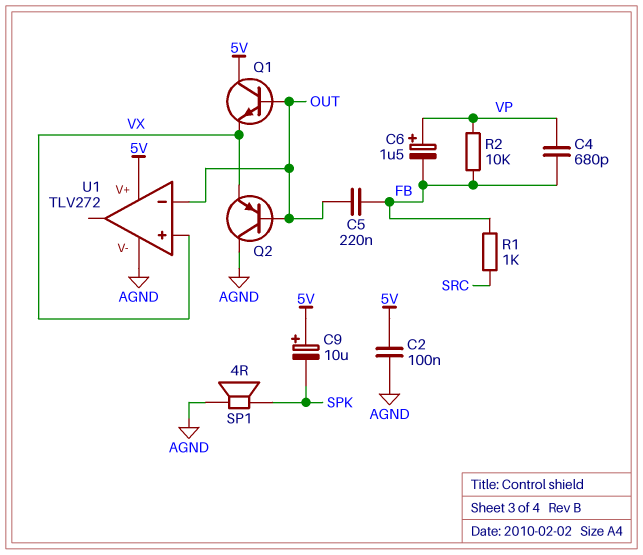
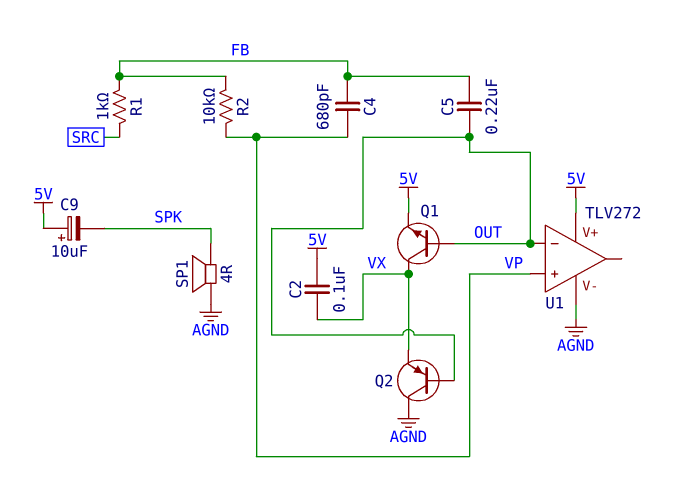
C2: 100nF (5V, AGND) -> 100nF (5V, VX)
C6: 1.5uF (plus VP, minus FB) -> none
Q1: NPN (B OUT, C 5V, E VX) -> NPN (B OUT, C VX, E 5V)
U1 pin in+: VX -> VP

